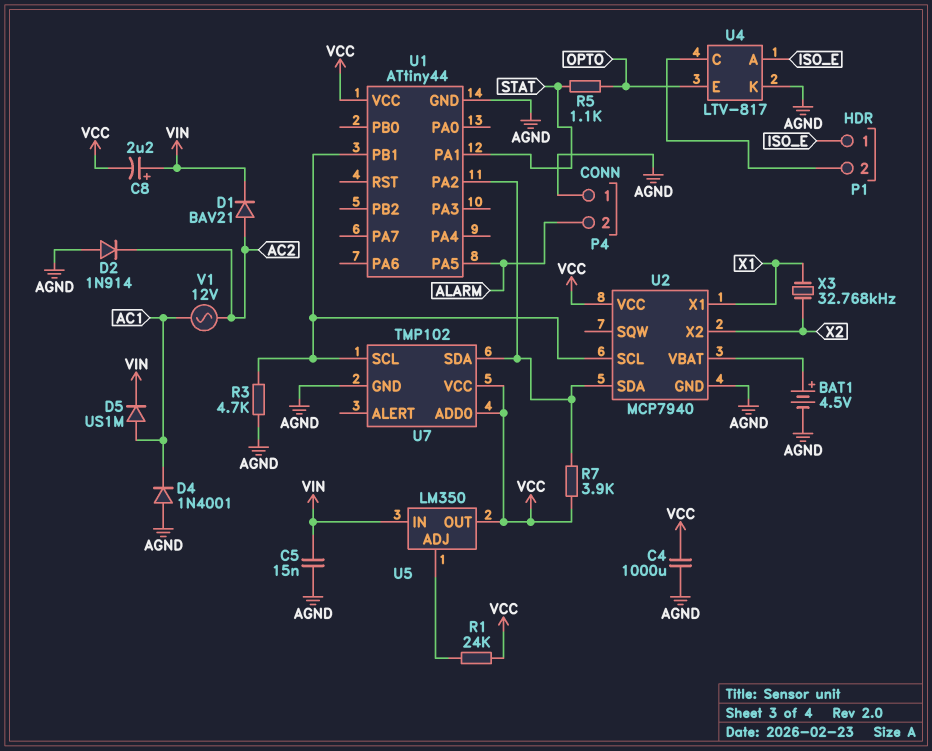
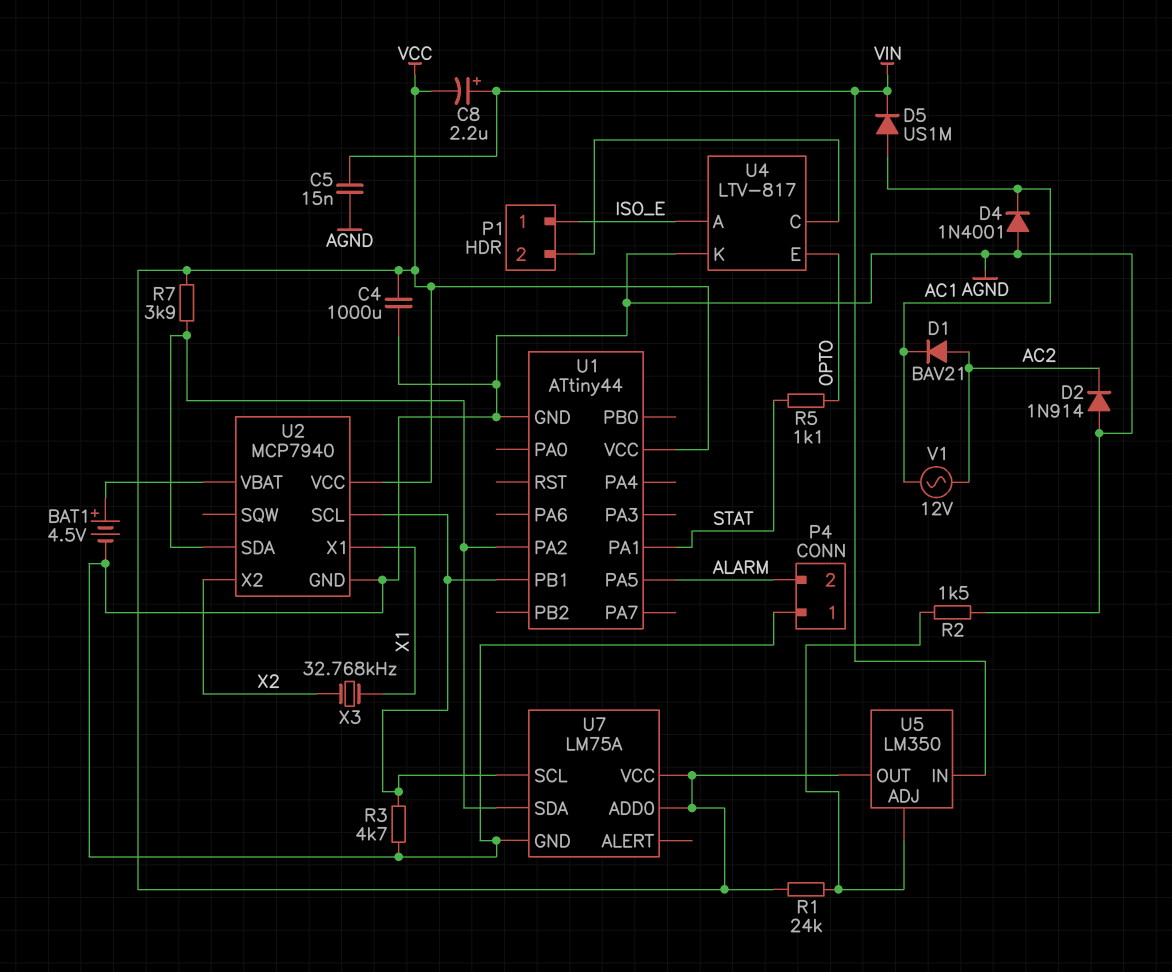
D1: diode BAV21 (A AC2, K VIN) -> diode BAV21 (A AC2, K AC1)
R2: none -> 1.5k (AGND, U5/ADJ)
U7: TMP102 -> LM75A

